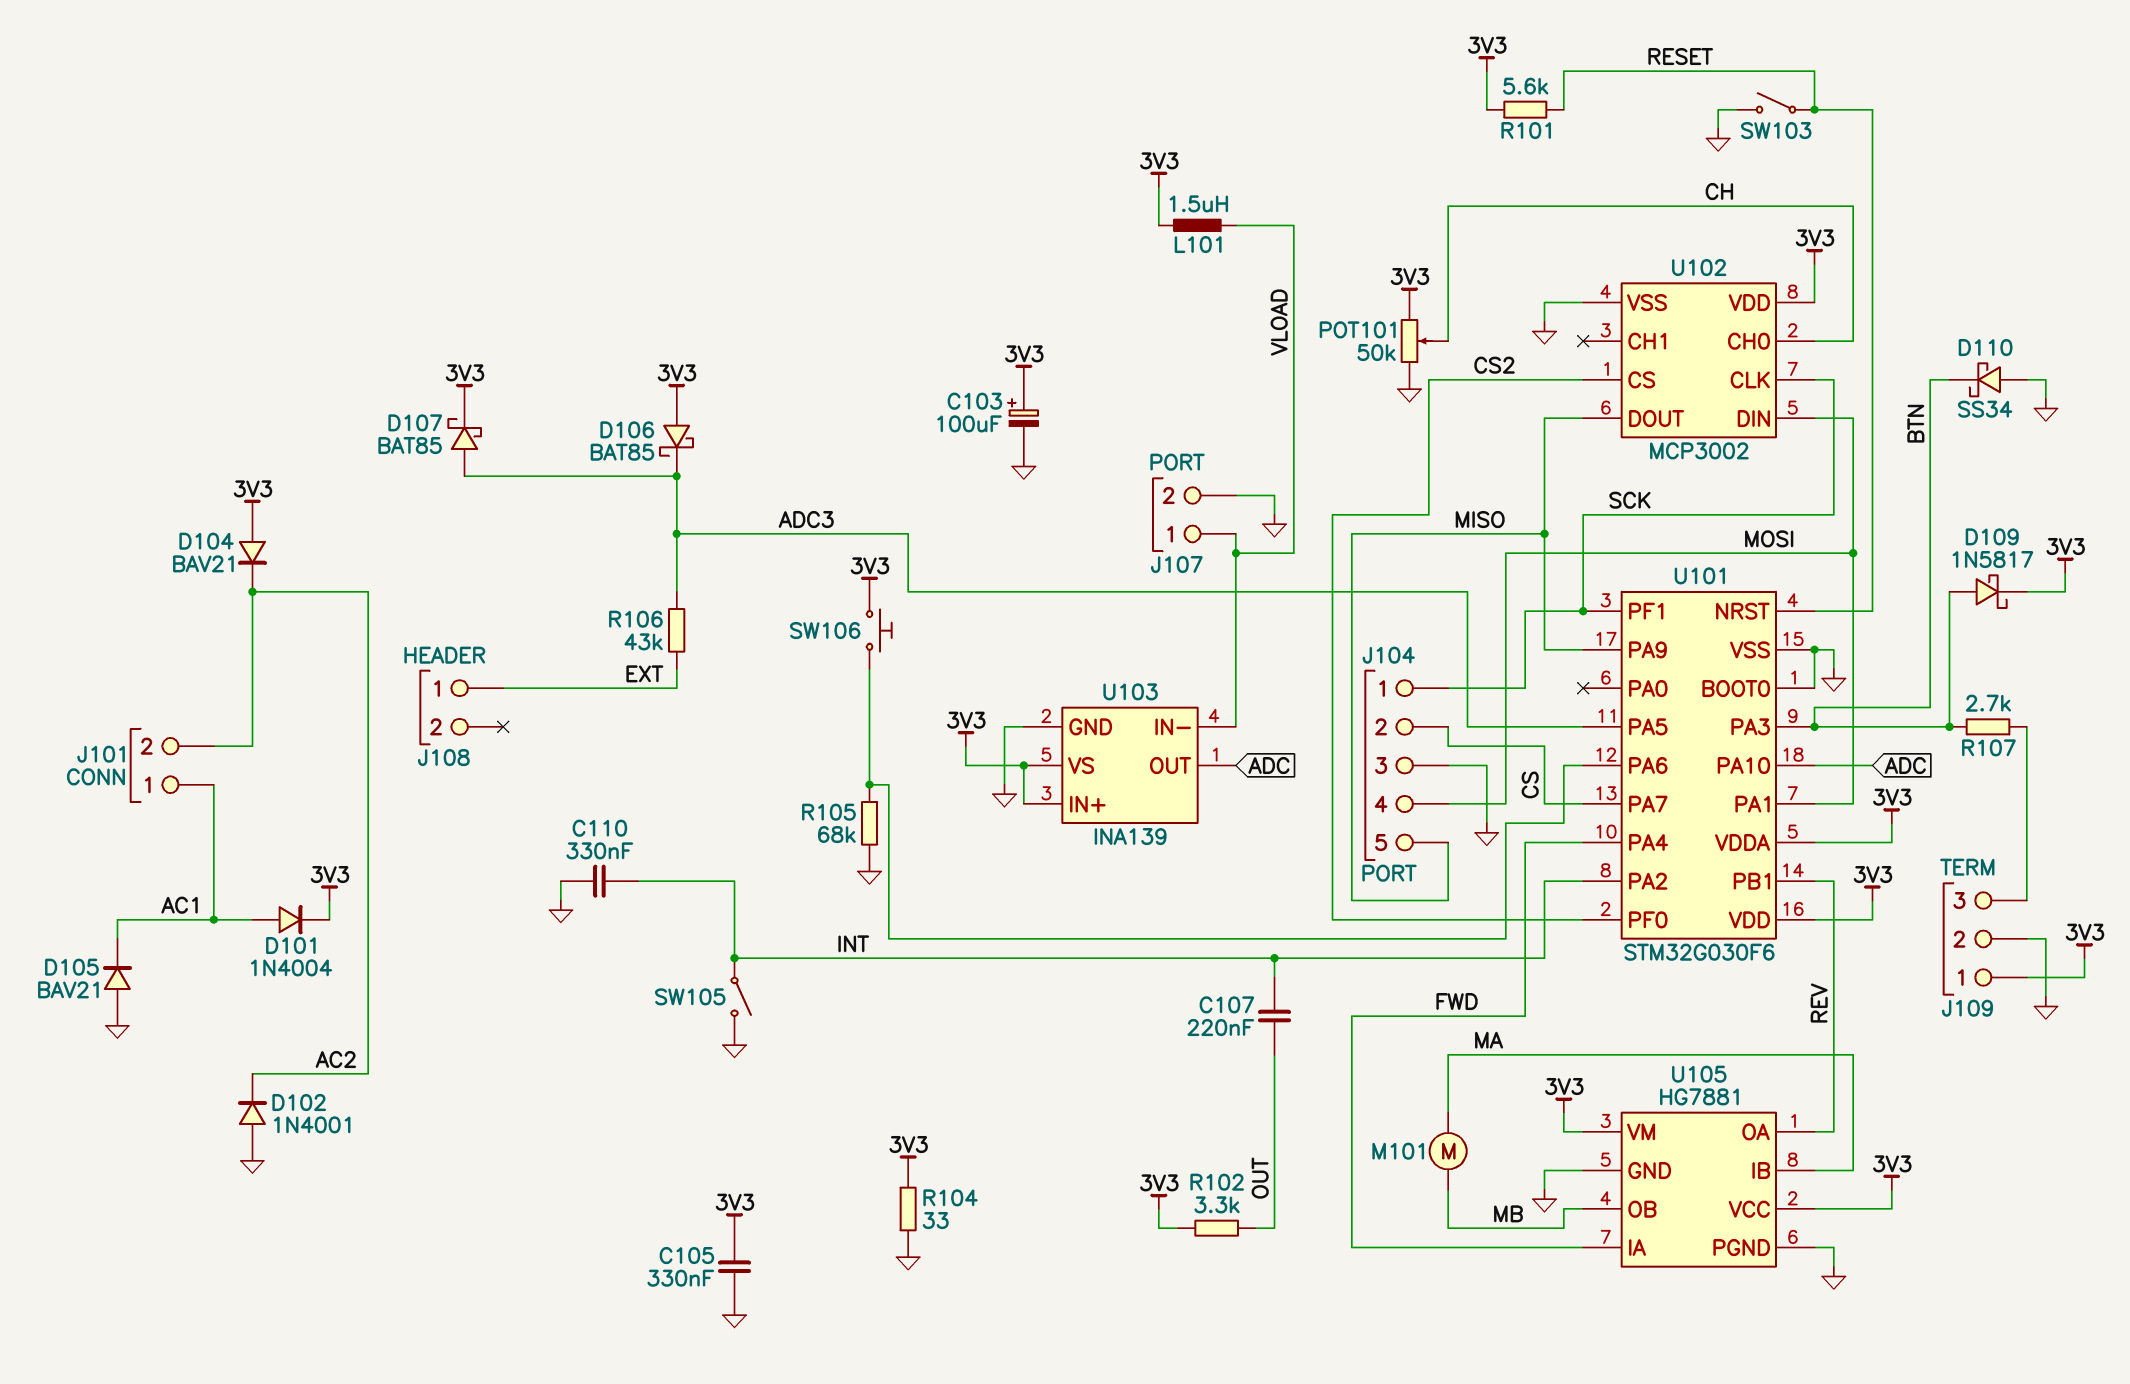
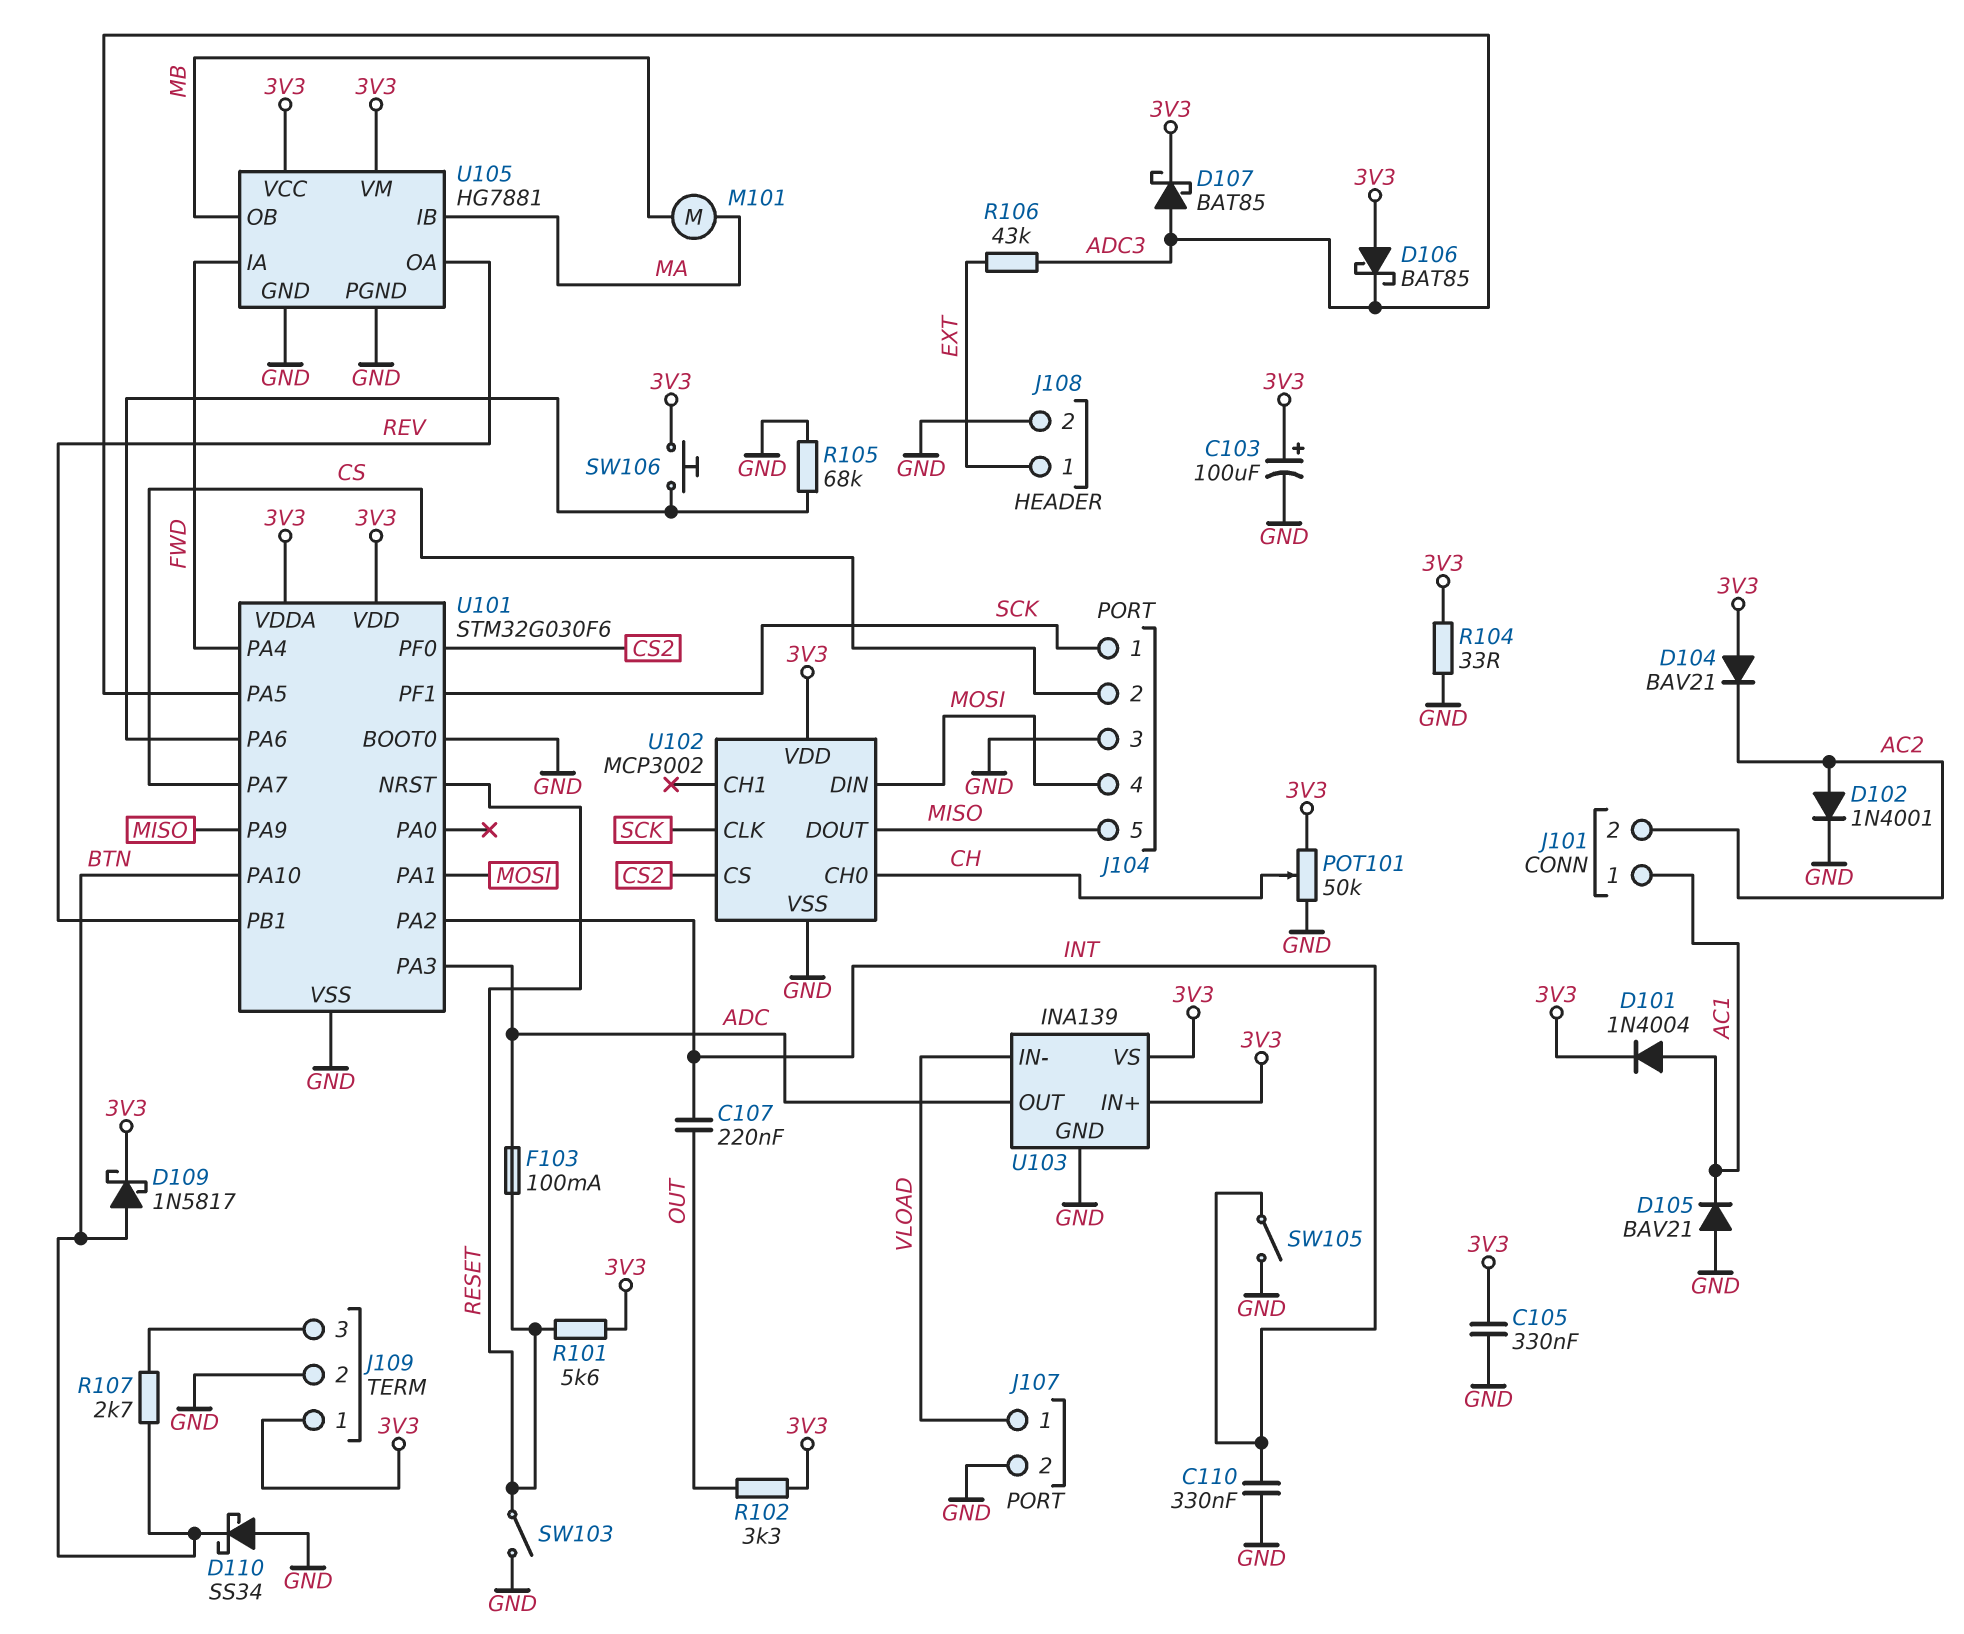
D102: diode 1N4001 (A GND, K AC2) -> diode 1N4001 (A AC2, K GND)
F103: none -> 100mA (ADC, RESET)
J108 pin 2: none -> GND
L101: 1.5uH (3V3, VLOAD) -> none
U101 pin PA3: BTN -> ADC
U101 pin PA10: ADC -> BTN

